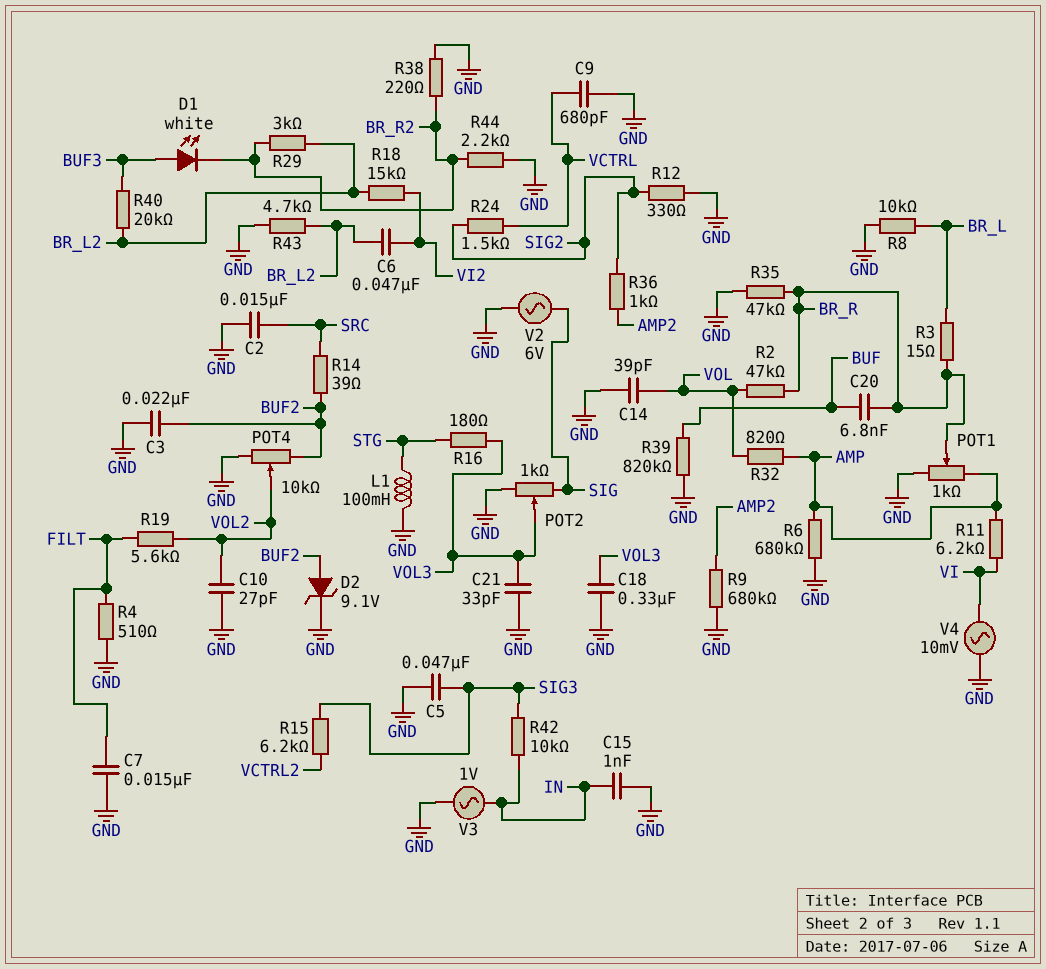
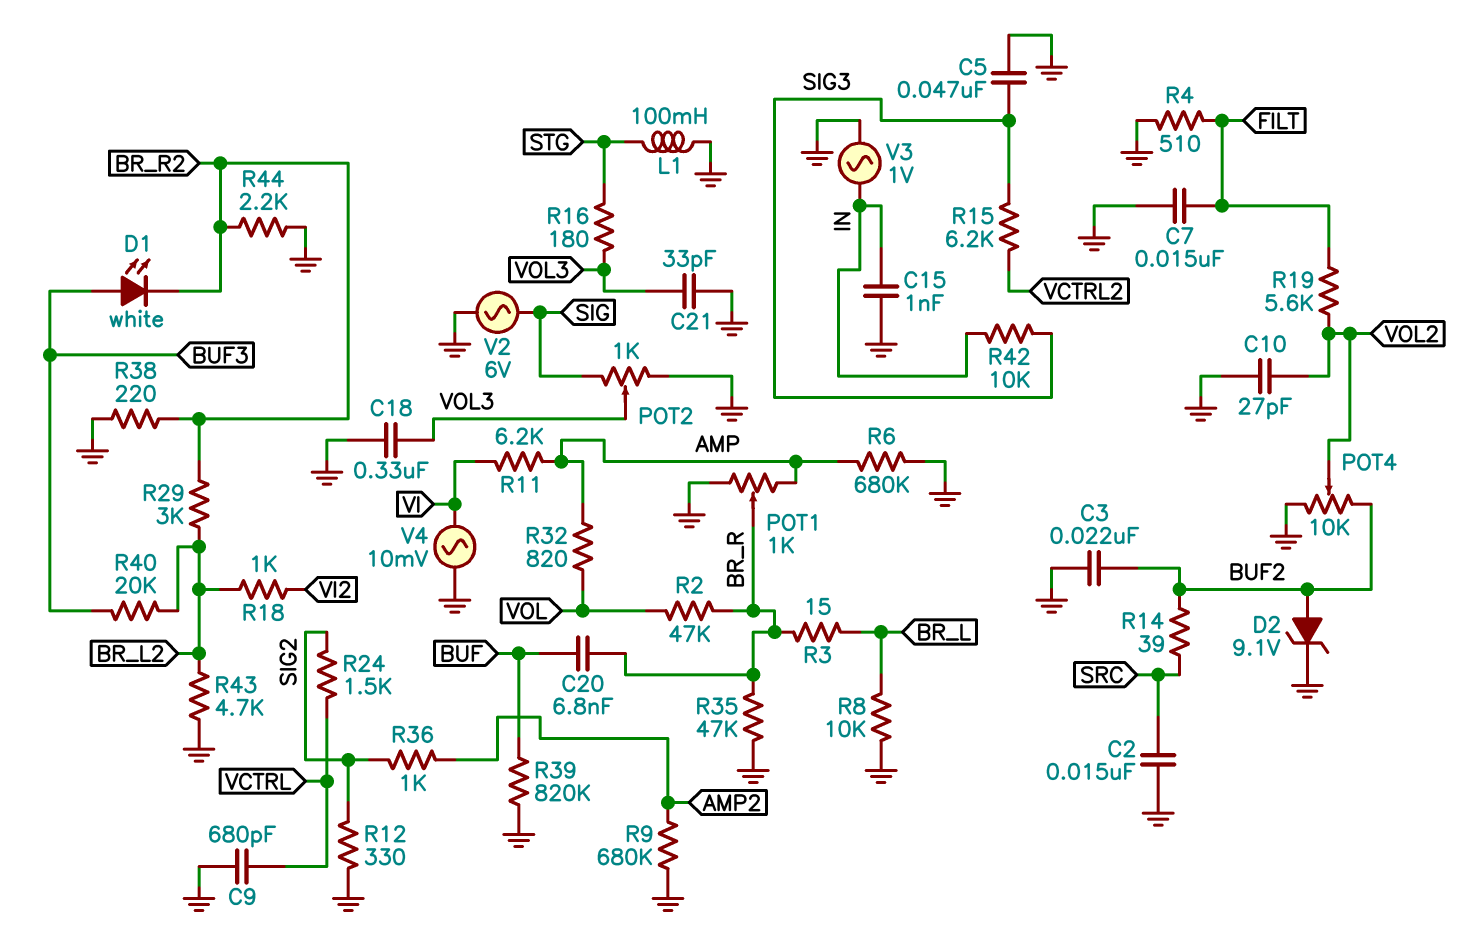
C6: 47nF (BR_L2, VI2) -> none
C14: 39pF (GND, VOL) -> none
R18: 15k (BR_L2, VI2) -> 1k (BR_L2, VI2)

